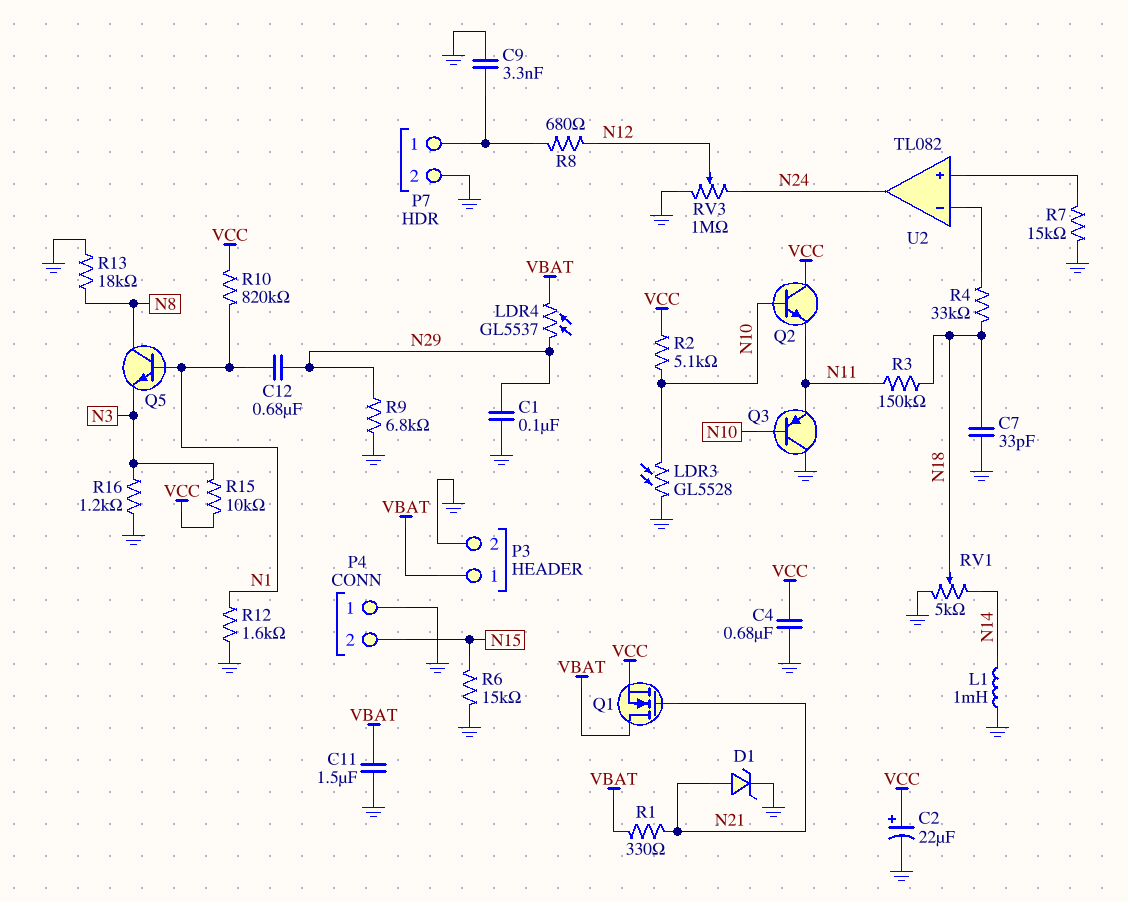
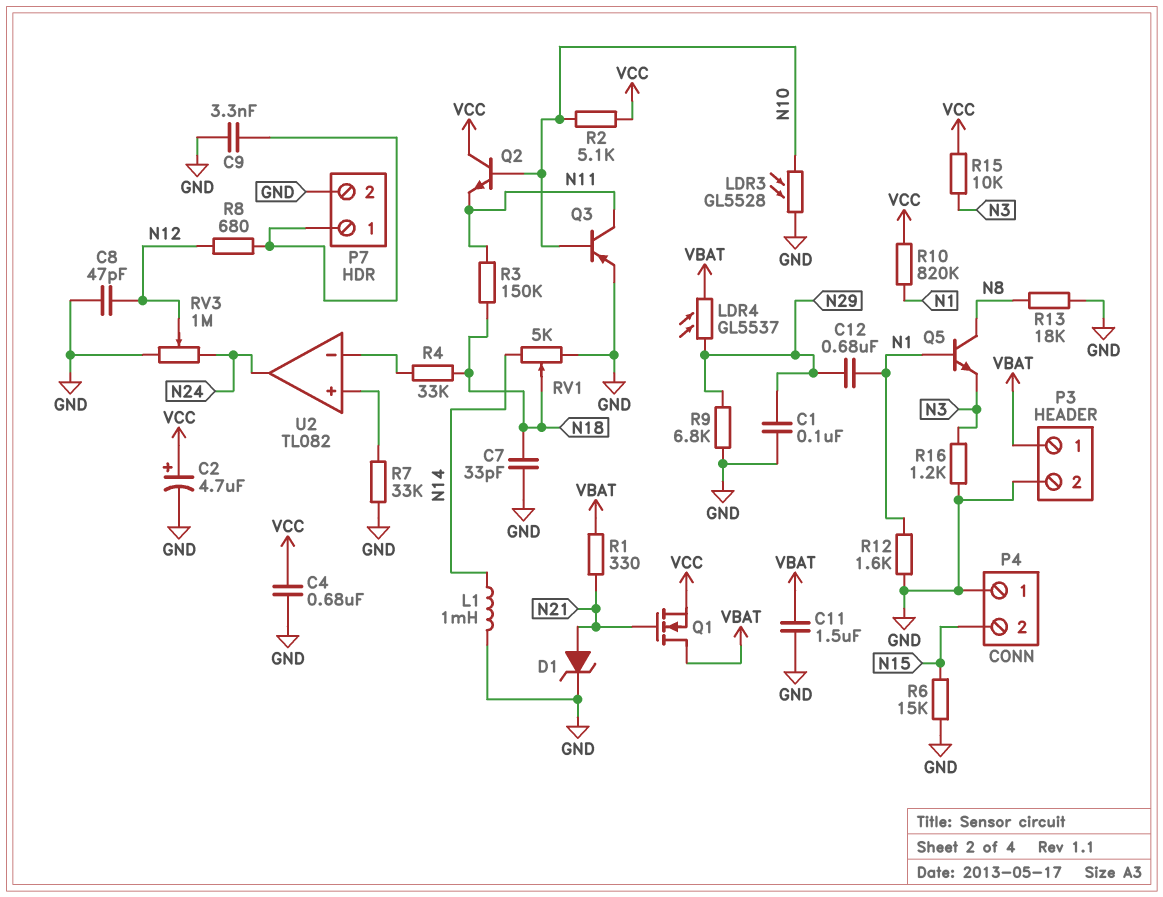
C2: 22uF (plus VCC, minus GND) -> 4.7uF (plus VCC, minus GND)
C8: none -> 47pF (GND, N12)
Q3: PNP (B N10, C GND, E N11) -> PNP (B N10, C N11, E GND)
R7: 15k (GND, U2/in+) -> 33k (GND, U2/in+)

